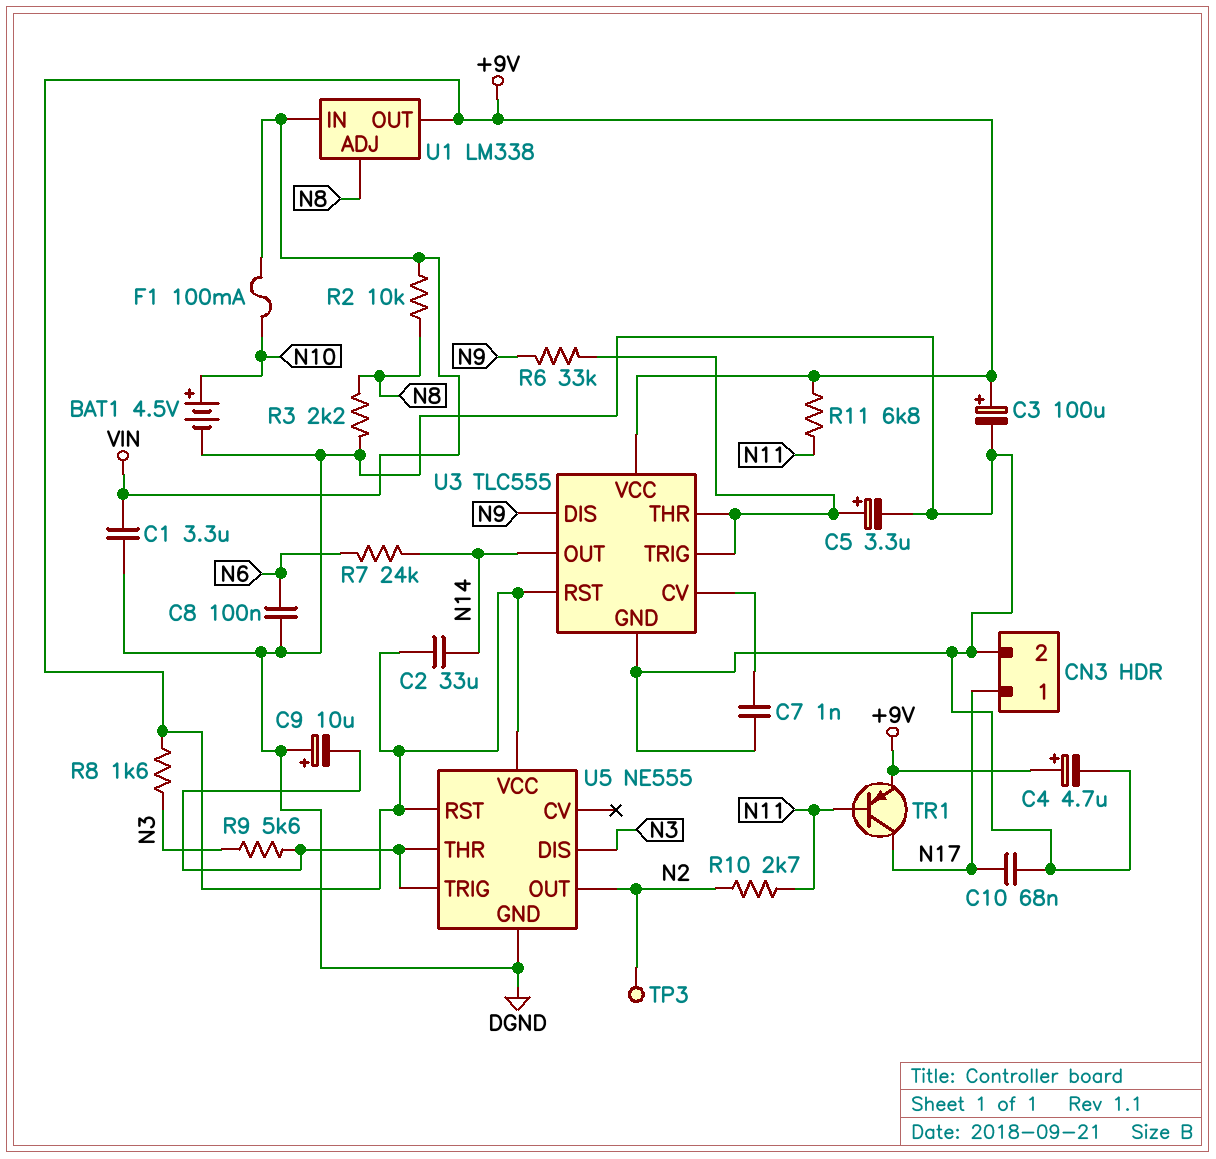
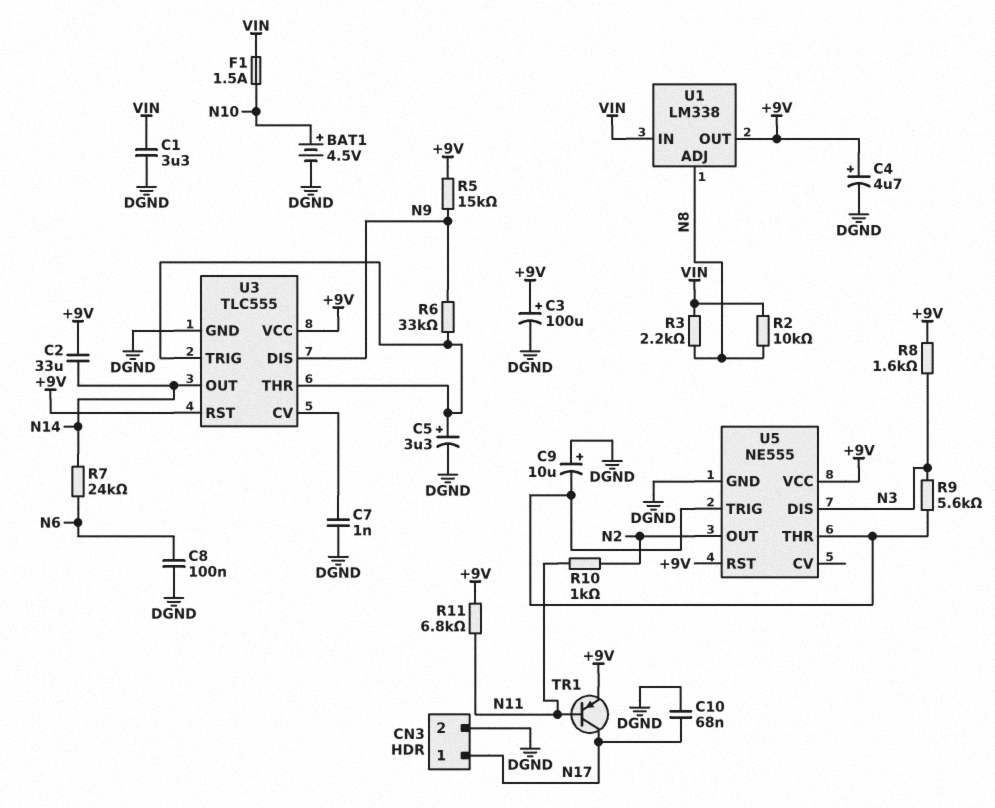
F1: 100mA (N10, VIN) -> 1.5A (N10, VIN)
R3: 2.2k (DGND, N8) -> 2.2k (N8, VIN)
R5: none -> 15k (+9V, N9)
R10: 2.7k (N2, N11) -> 1k (N2, N11)
TP3: test point (N2) -> none

